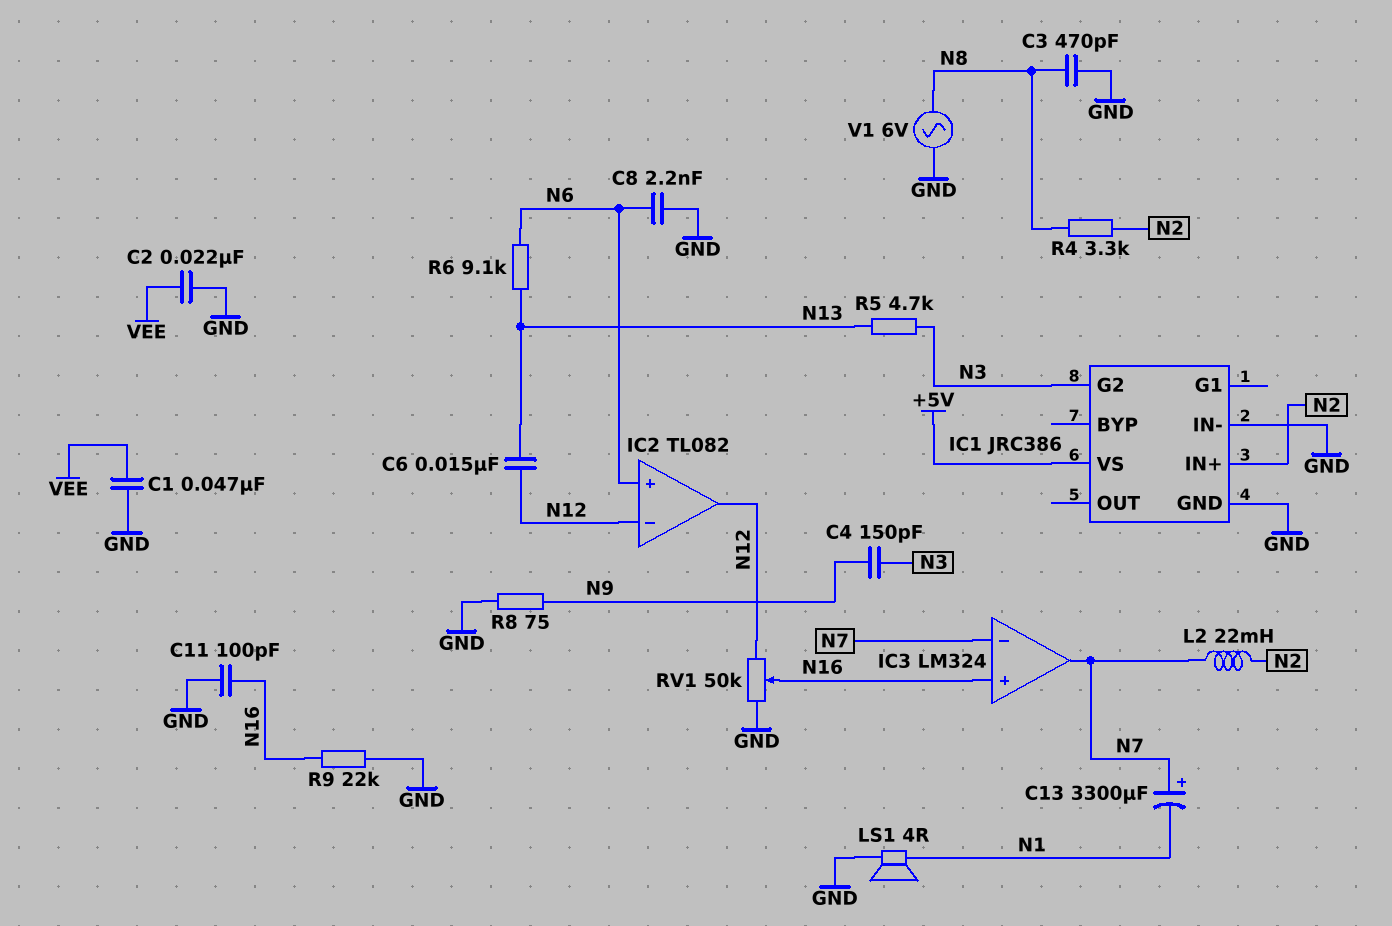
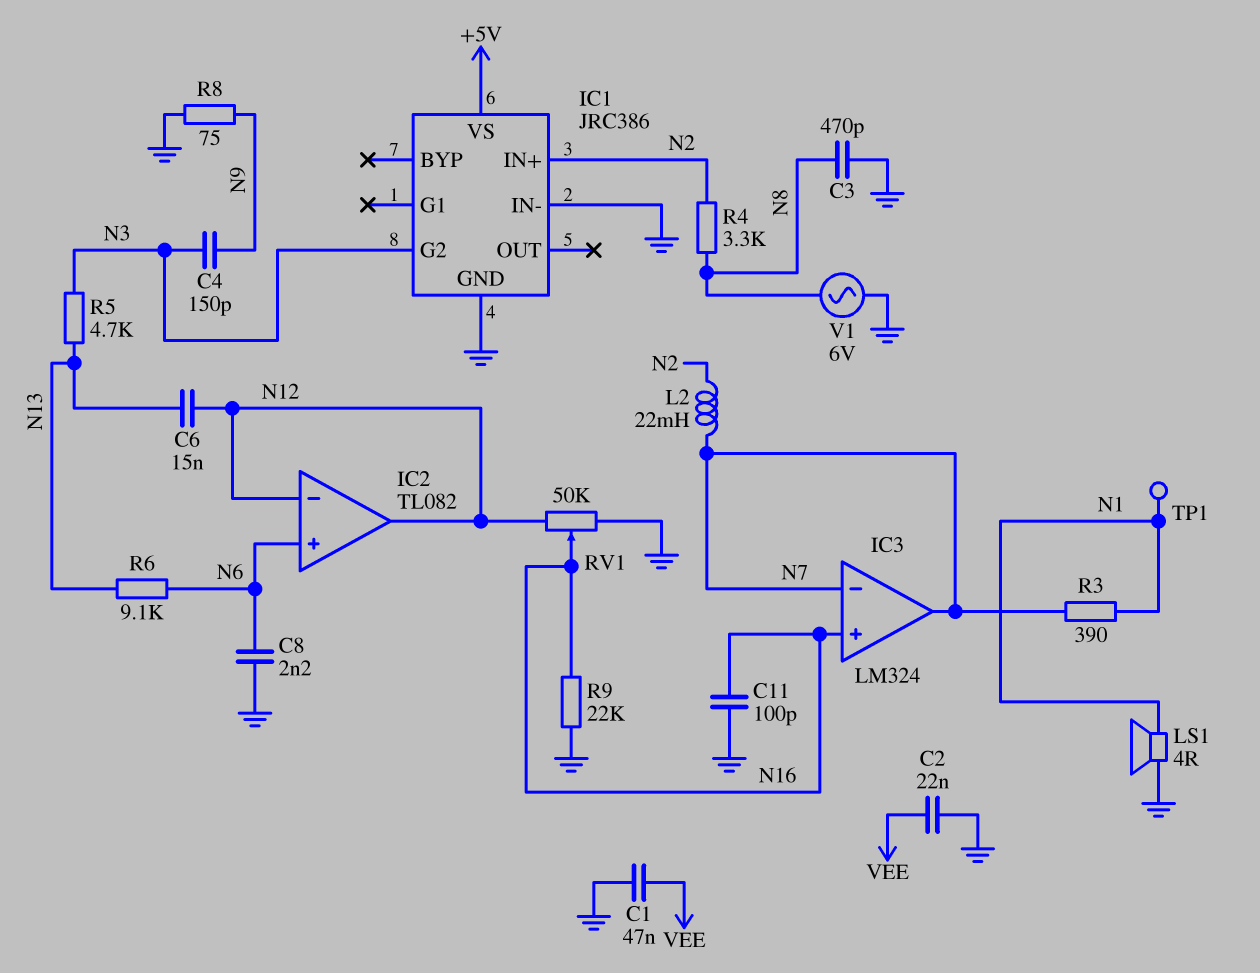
C13: 3300uF (plus N7, minus N1) -> none
R3: none -> 390 (N1, N7)
TP1: none -> test point (N1)

